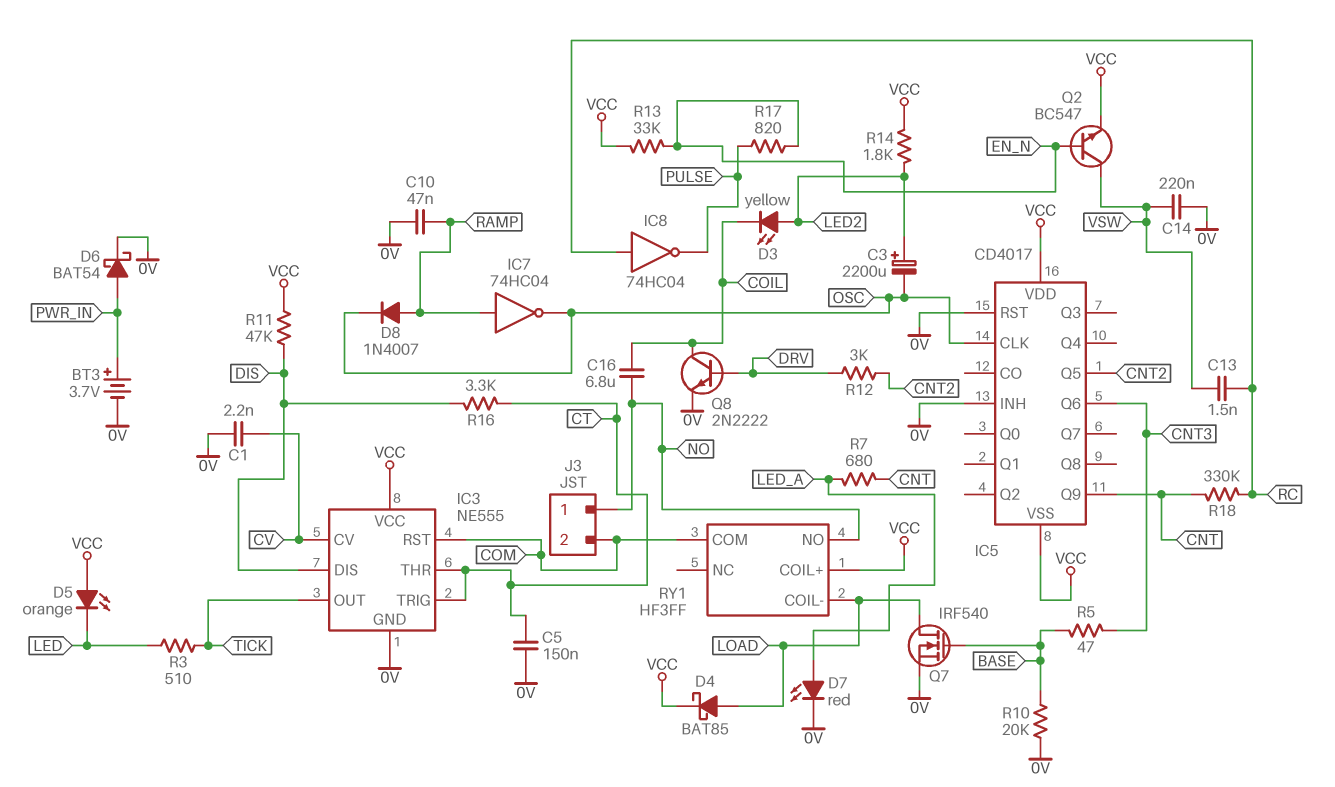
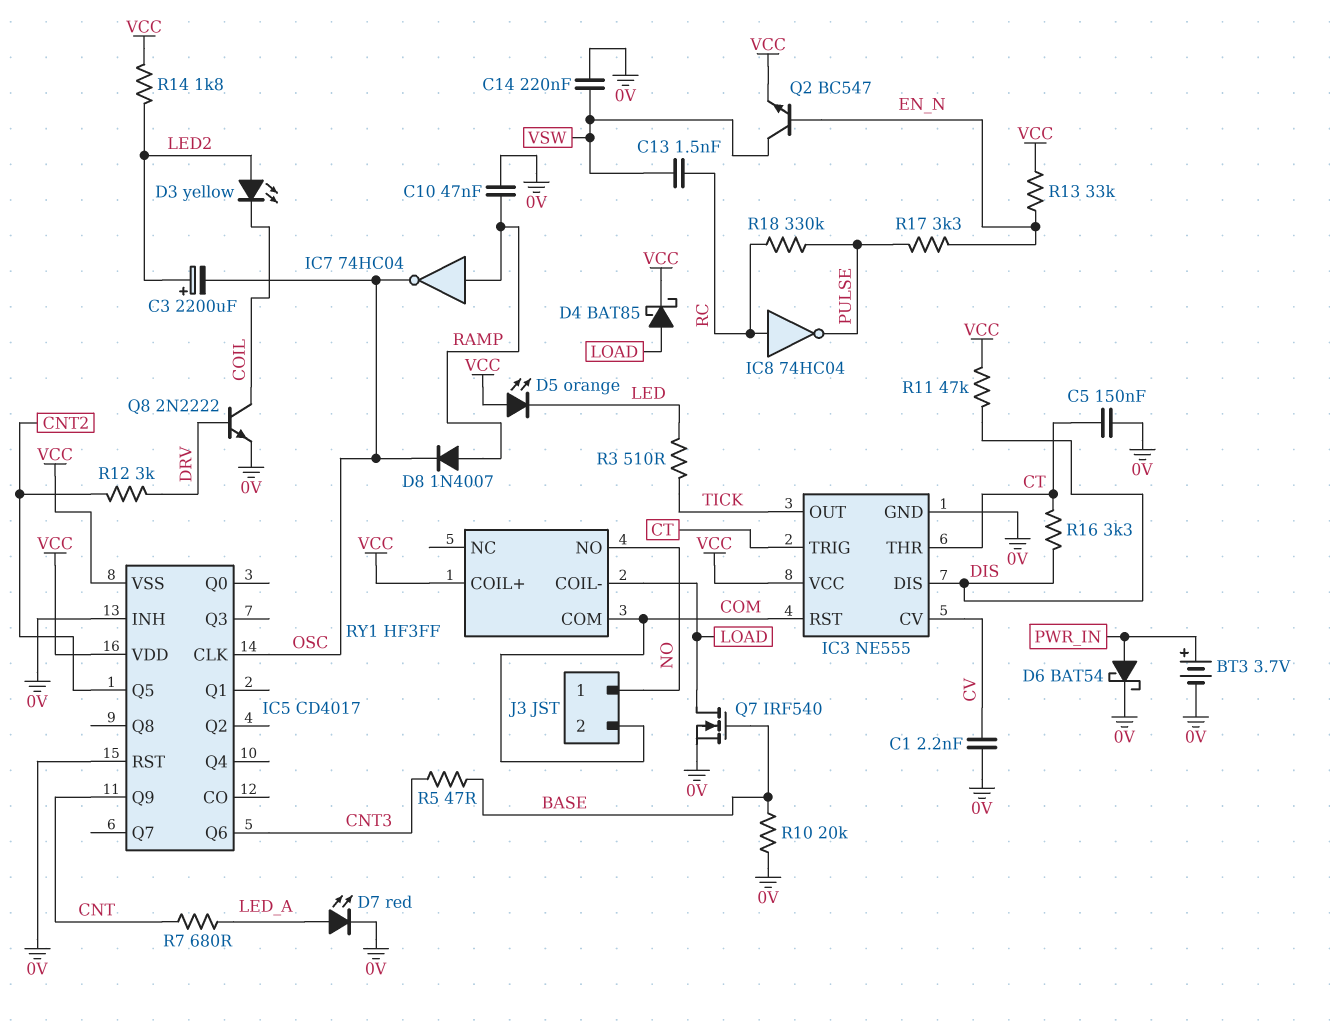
C16: 6.8uF (COIL, NO) -> none
R17: 820 (EN_N, PULSE) -> 3.3k (EN_N, PULSE)
R18: 330k (CNT, RC) -> 330k (PULSE, RC)

